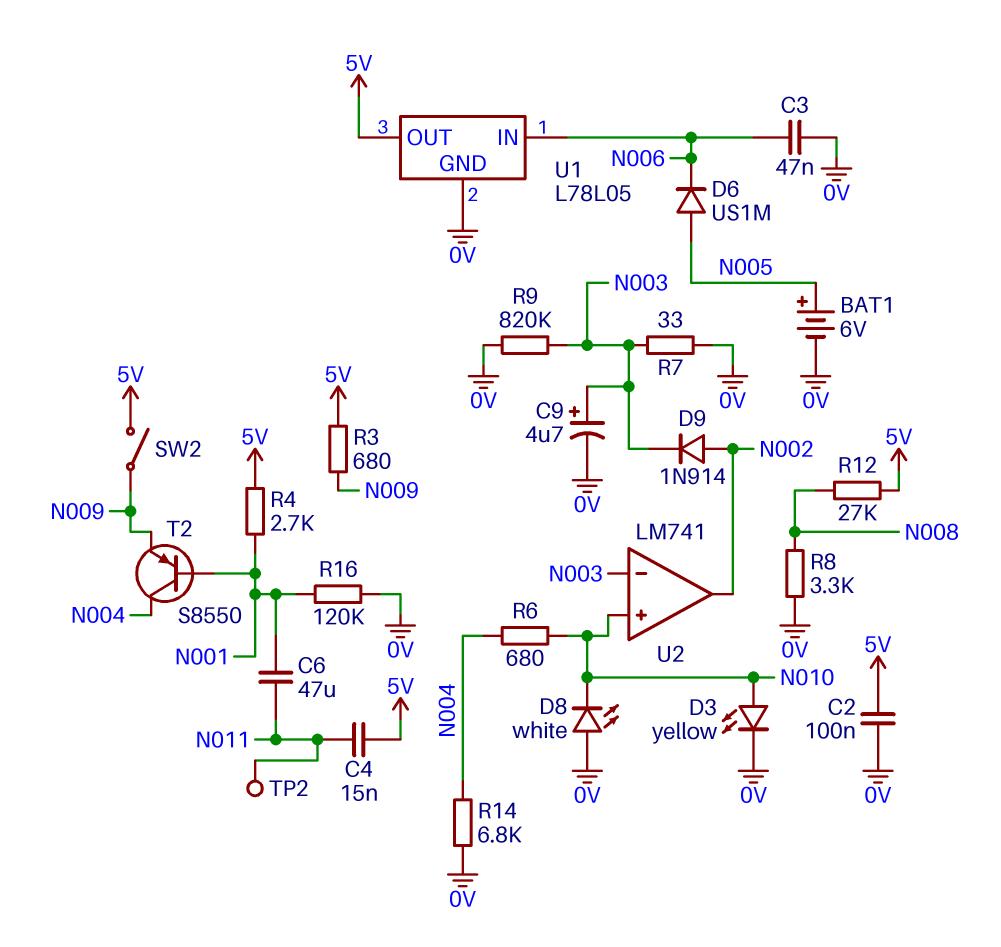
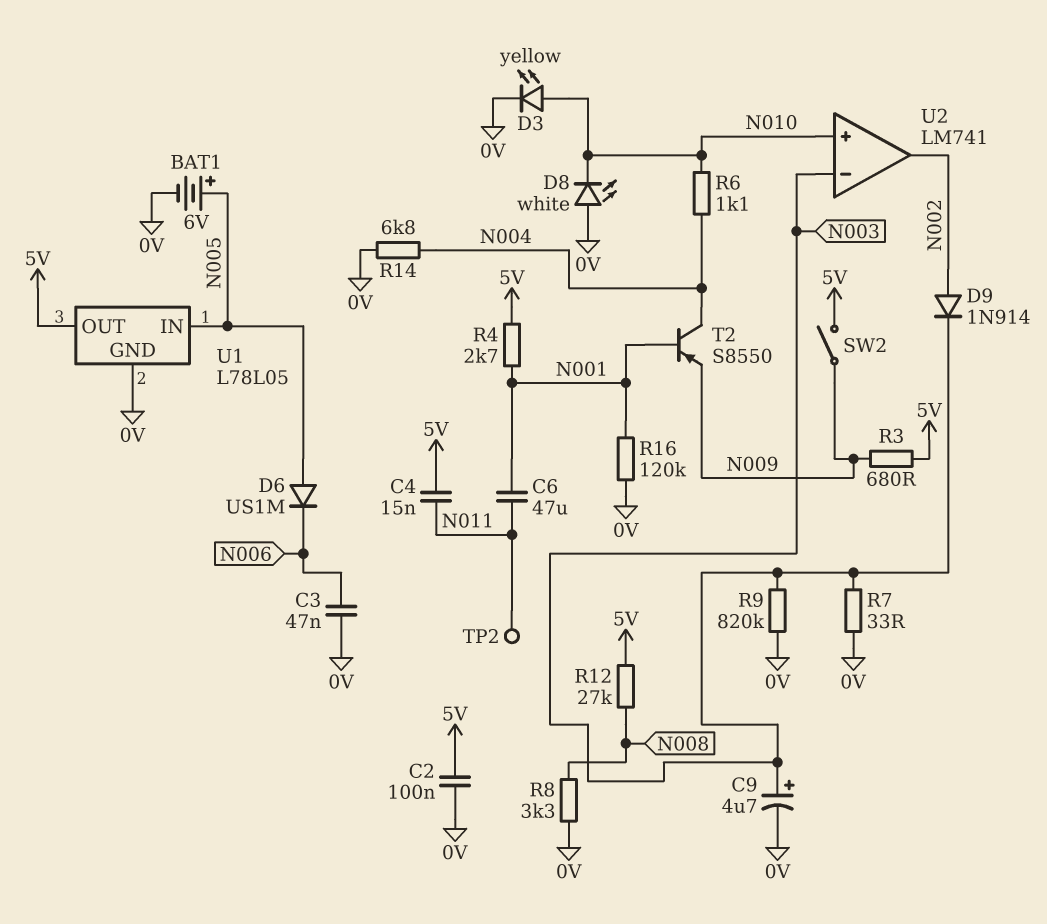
R6: 680 (N004, N010) -> 1.1k (N004, N010)
U1 pin IN: N006 -> N005

